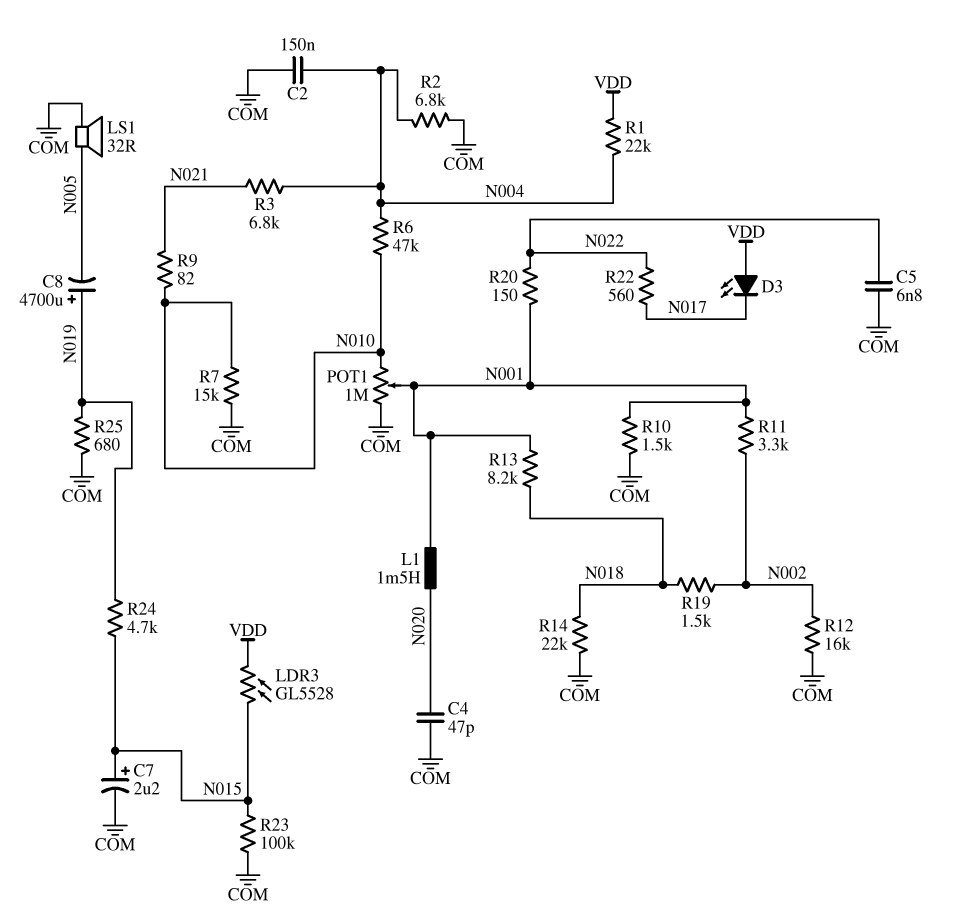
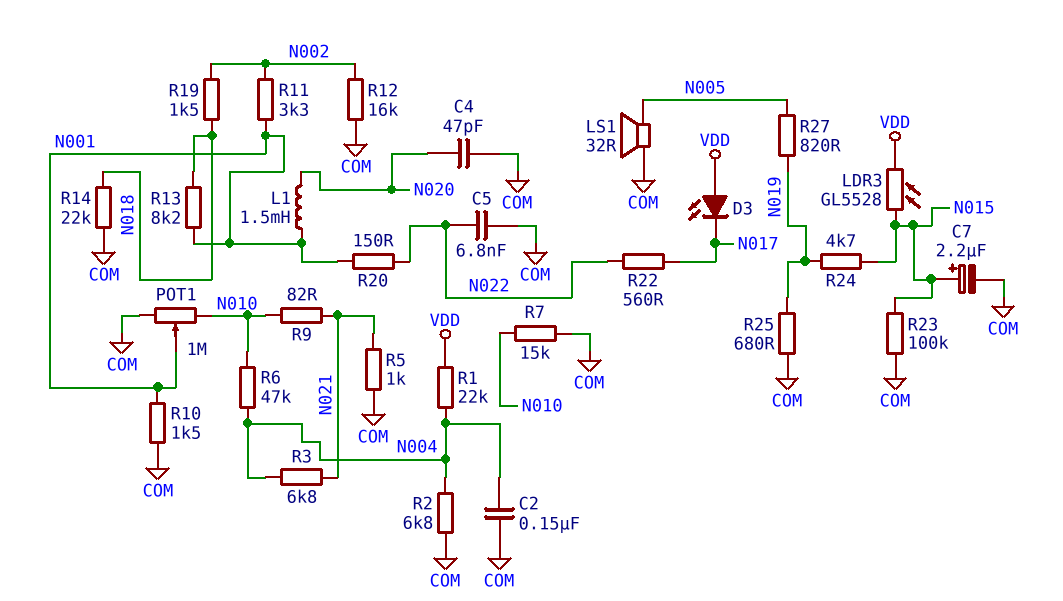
C8: 4700uF (plus N019, minus N005) -> none
R5: none -> 1k (COM, N021)
R27: none -> 820 (N005, N019)

